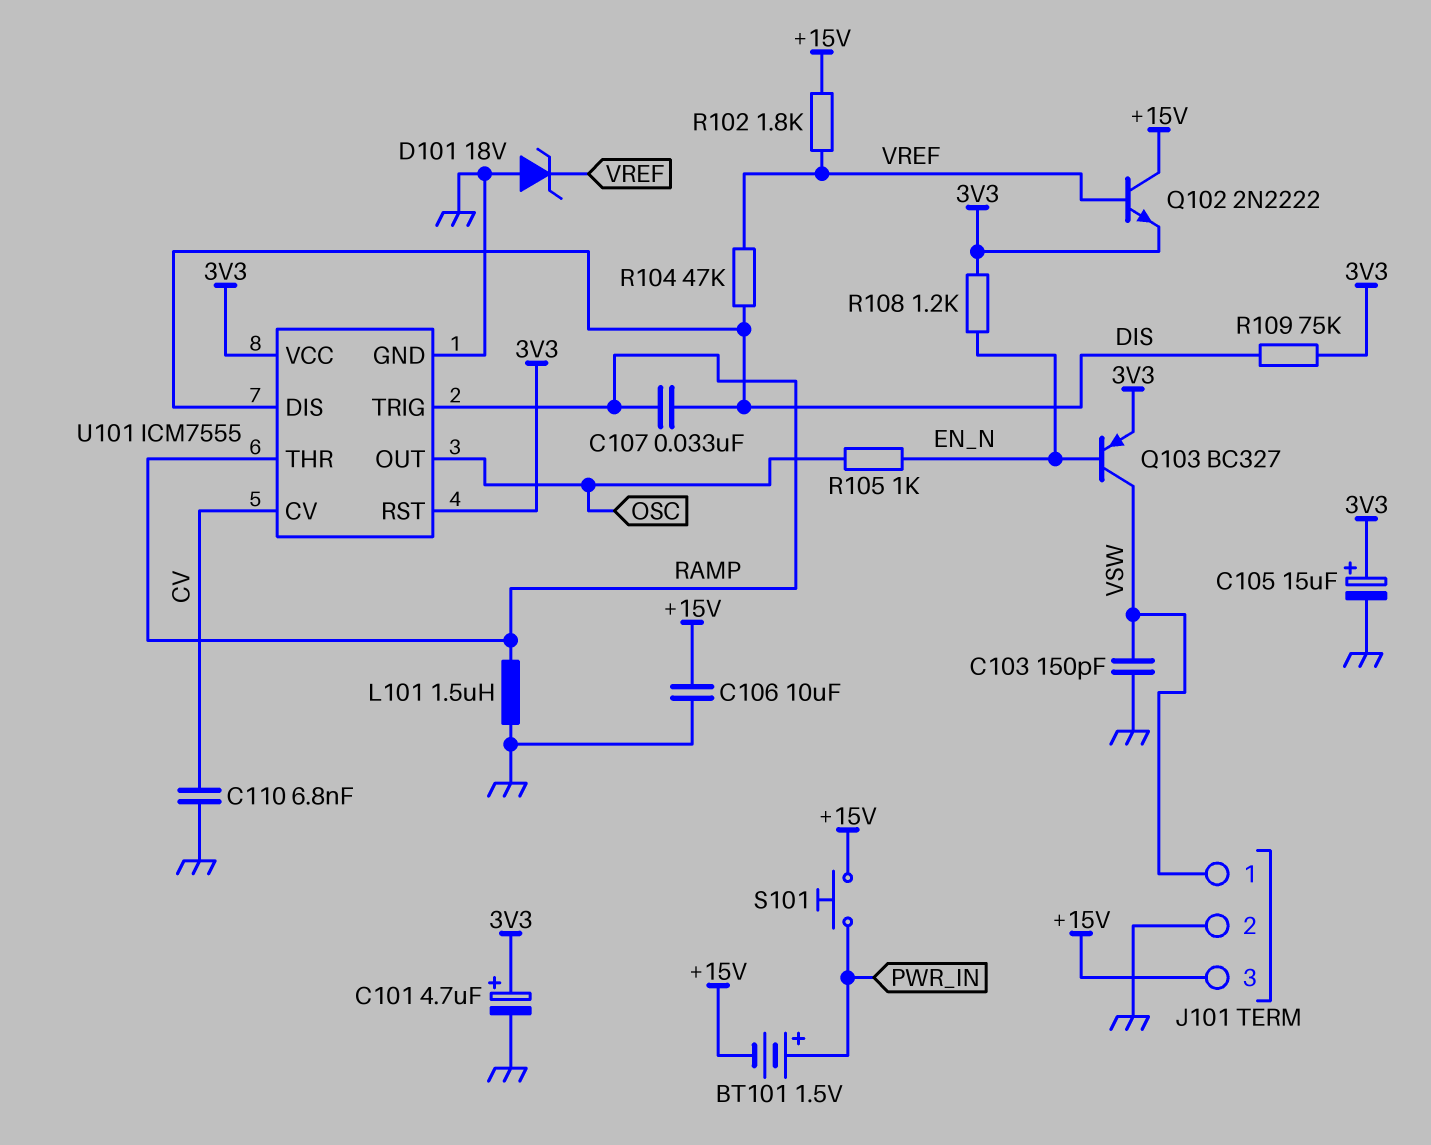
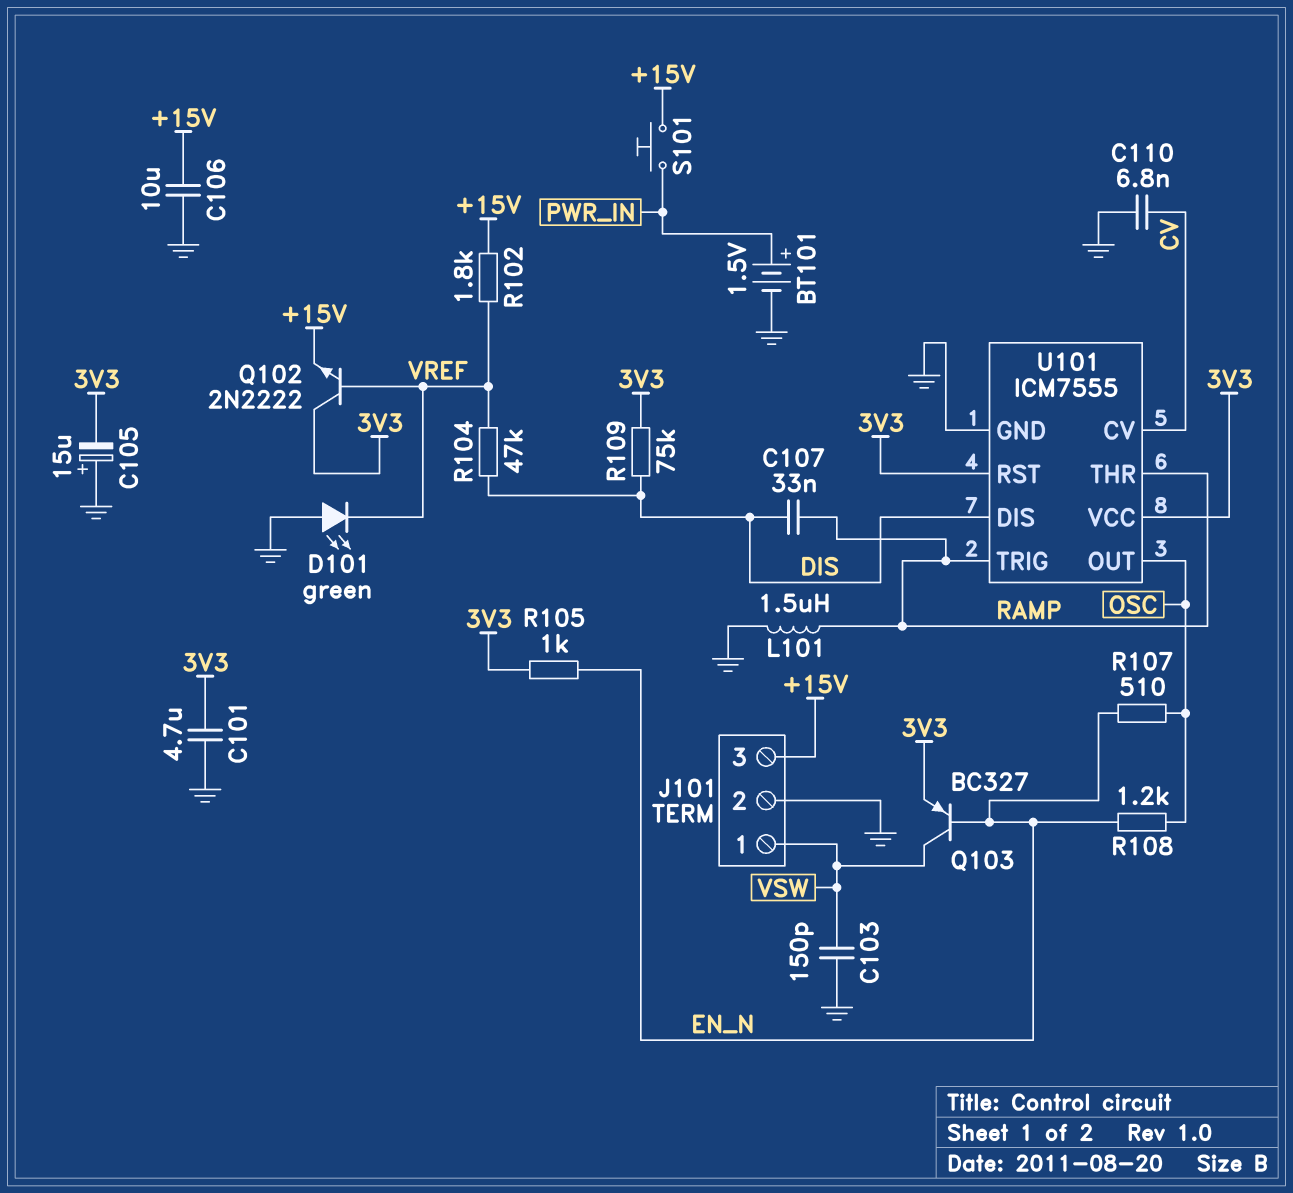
BT101: 1.5V (plus PWR_IN, minus +15V) -> 1.5V (plus PWR_IN, minus GND)
C101: 4.7uF (plus 3V3, minus GND) -> 4.7uF (3V3, GND)
C105: 15uF (plus 3V3, minus GND) -> 15uF (plus GND, minus 3V3)
D101: zener 18V (A GND, K VREF) -> LED green (A GND, K VREF)
Q102: NPN 2N2222 (B VREF, C +15V, E 3V3) -> NPN 2N2222 (B VREF, C 3V3, E +15V)
R105: 1k (EN_N, OSC) -> 1k (3V3, EN_N)
R107: none -> 510 (EN_N, OSC)
R108: 1.2k (3V3, EN_N) -> 1.2k (EN_N, OSC)

